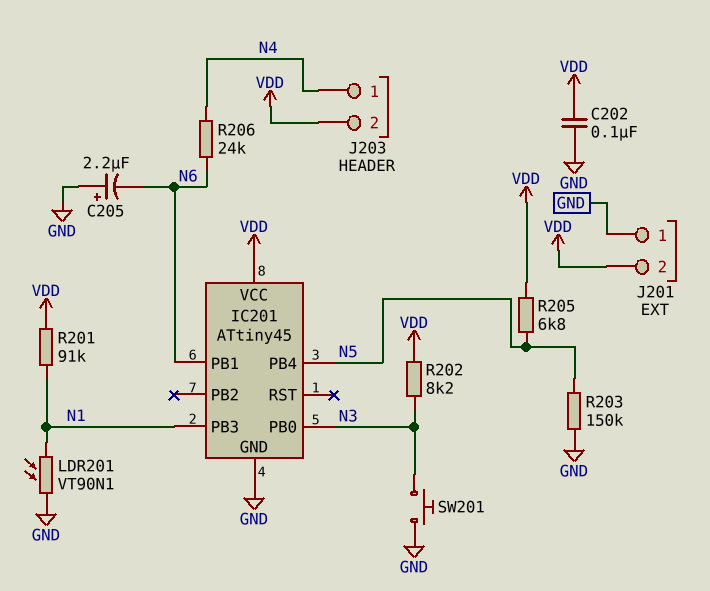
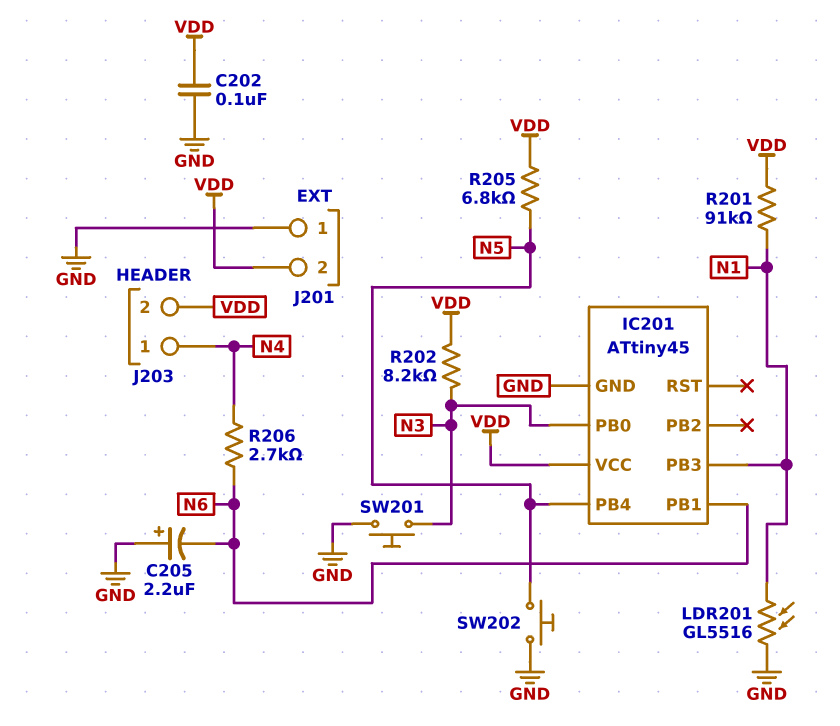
LDR201: VT90N1 (GND, N1) -> GL5516 (GND, N1)
R203: 150k (GND, N5) -> none
R206: 24k (N4, N6) -> 2.7k (N4, N6)
SW202: none -> button (GND, N5)

